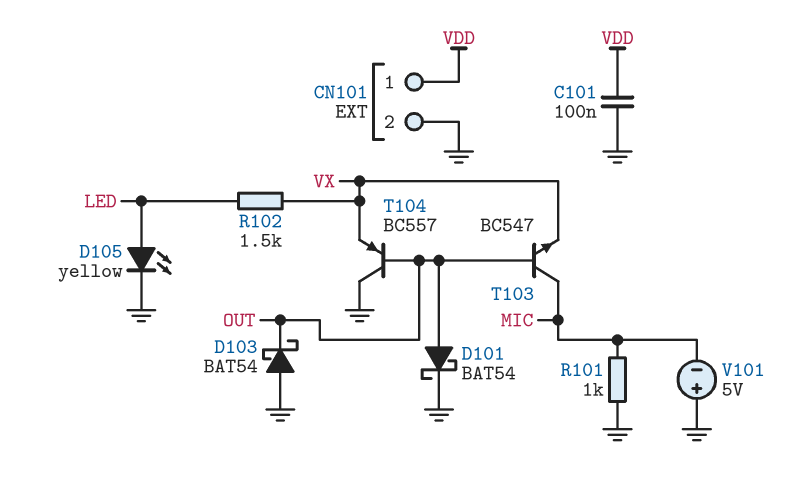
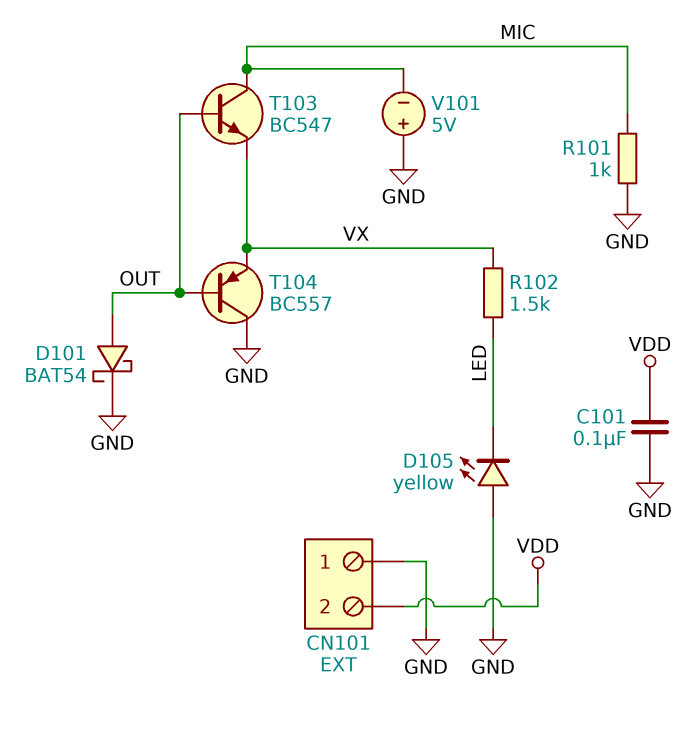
CN101 pin 1: VDD -> GND
CN101 pin 2: GND -> VDD
D103: schottky BAT54 (A GND, K OUT) -> none
D105: LED yellow (A LED, K GND) -> LED yellow (A GND, K LED)

